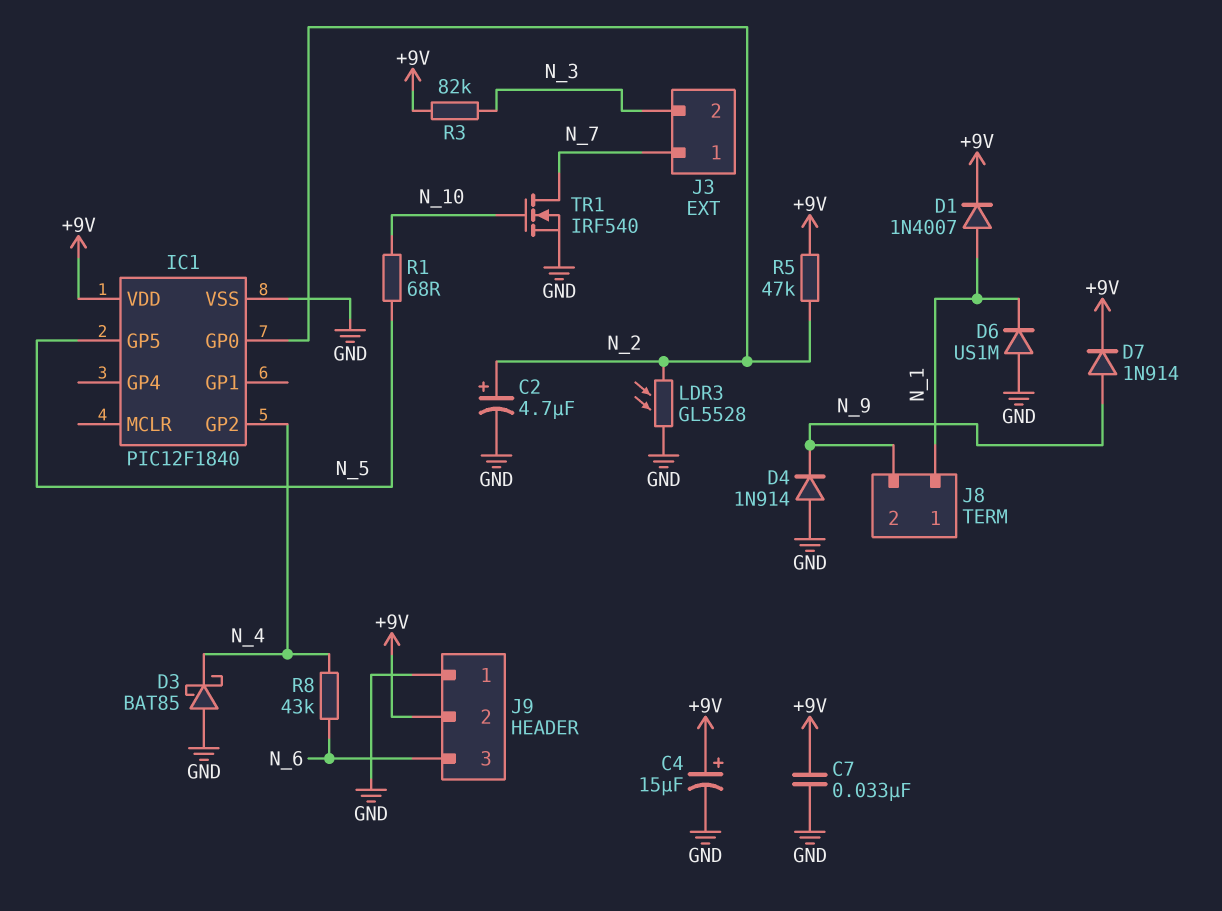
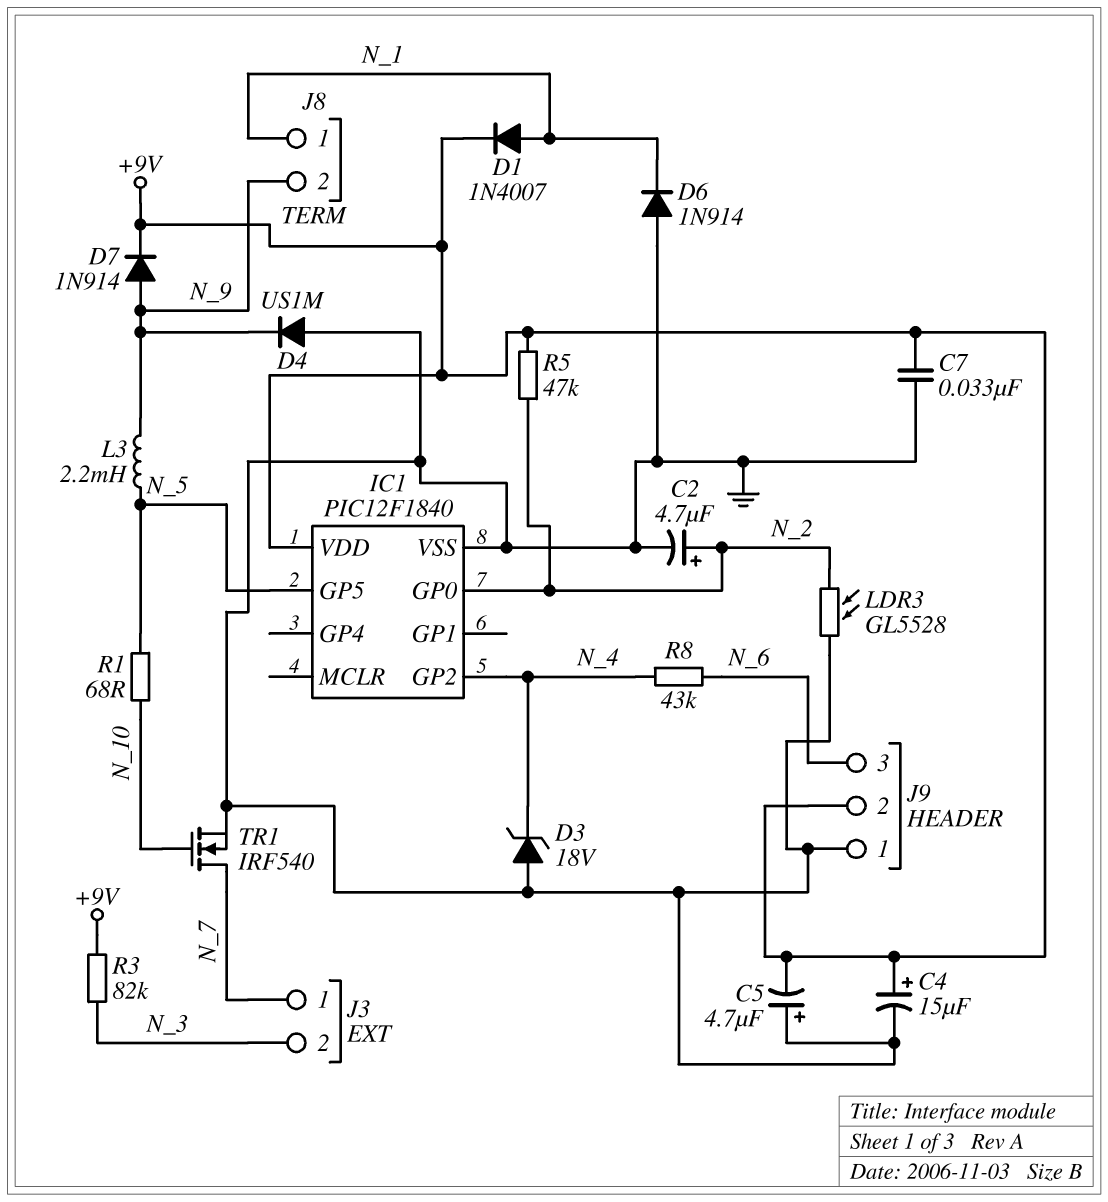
C5: none -> 4.7uF (plus GND, minus +9V)
D3: schottky BAT85 (A GND, K N_4) -> zener 18V (A GND, K N_4)
D4: diode 1N914 (A GND, K N_9) -> diode US1M (A GND, K N_9)
D6: diode US1M (A GND, K N_1) -> diode 1N914 (A GND, K N_1)
L3: none -> 2.2mH (N_5, N_9)

